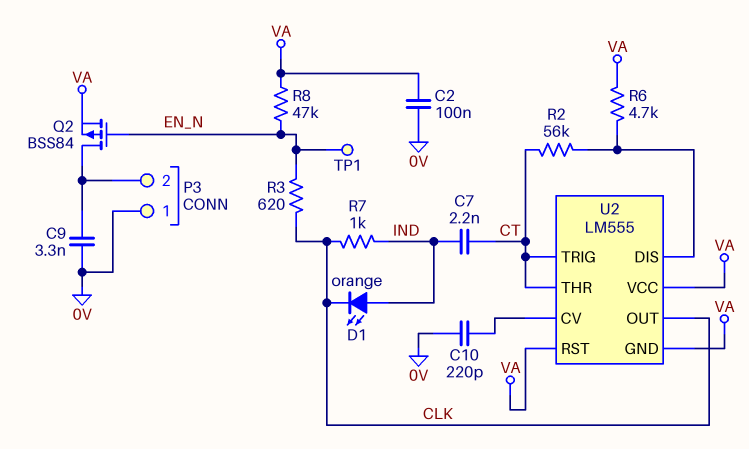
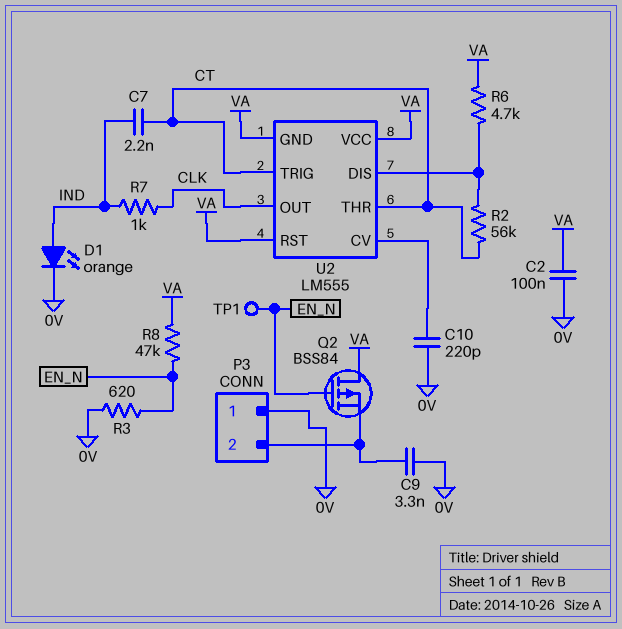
D1: LED orange (A IND, K CLK) -> LED orange (A IND, K 0V)
Q2: PMOS BSS84 (G EN_N, D P3/2, S VA) -> PMOS BSS84 (G EN_N, D VA, S P3/2)
R3: 620 (CLK, EN_N) -> 620 (0V, EN_N)

